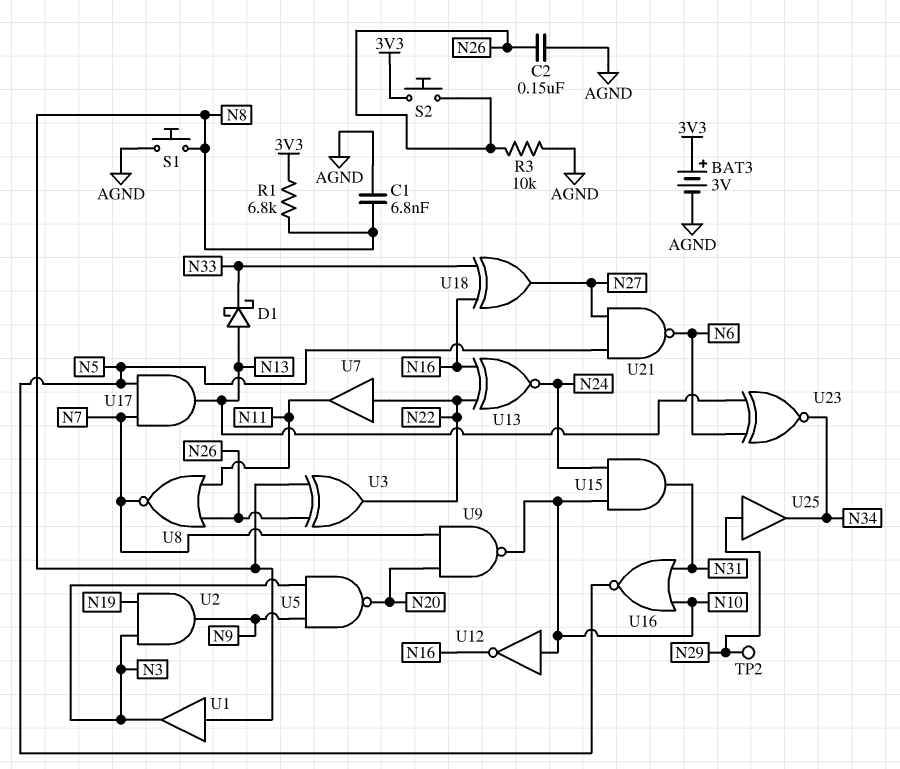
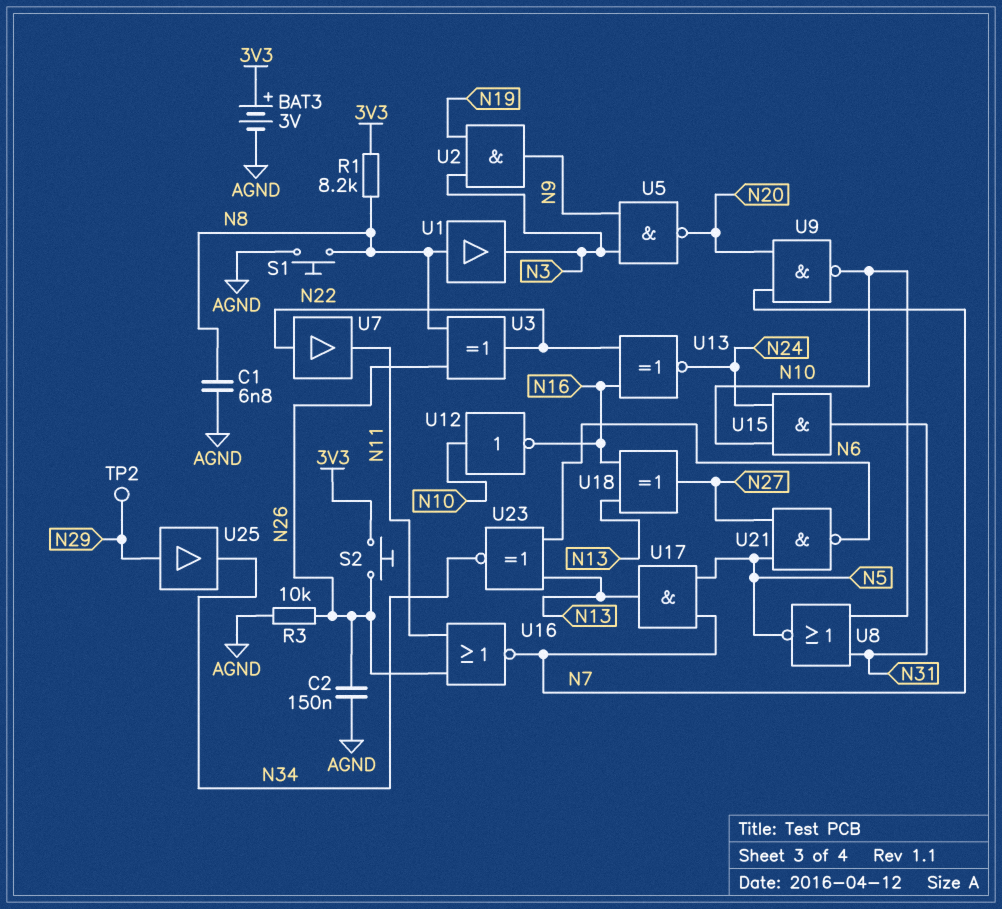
D1: schottky (A N13, K N33) -> none
R1: 6.8k (3V3, N8) -> 8.2k (3V3, N8)
U8: NOR (in N11, in N26, out N7) -> NOR (in N10, in N31, out N5)
U16: NOR (in N10, in N31, out N5) -> NOR (in N11, in N26, out N7)
U18: XOR (in N16, in N33, out N27) -> XOR (in N13, in N16, out N27)

